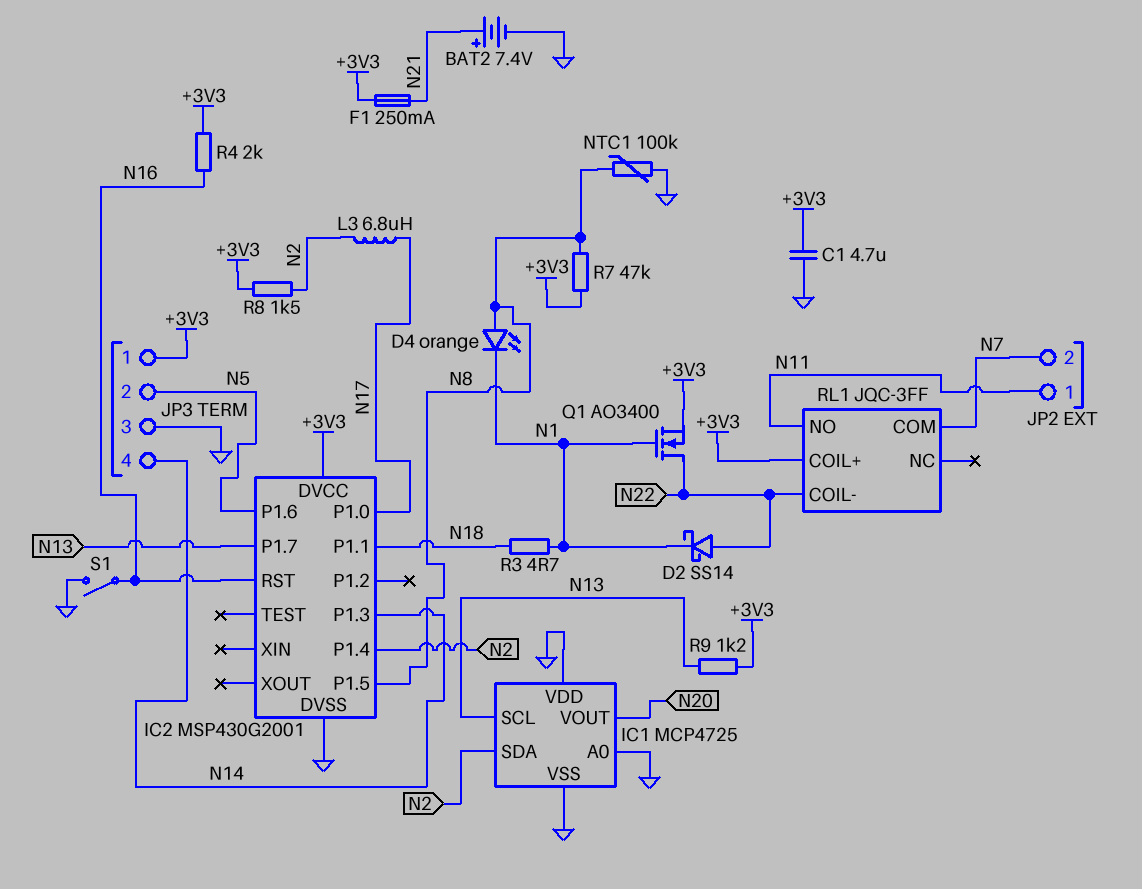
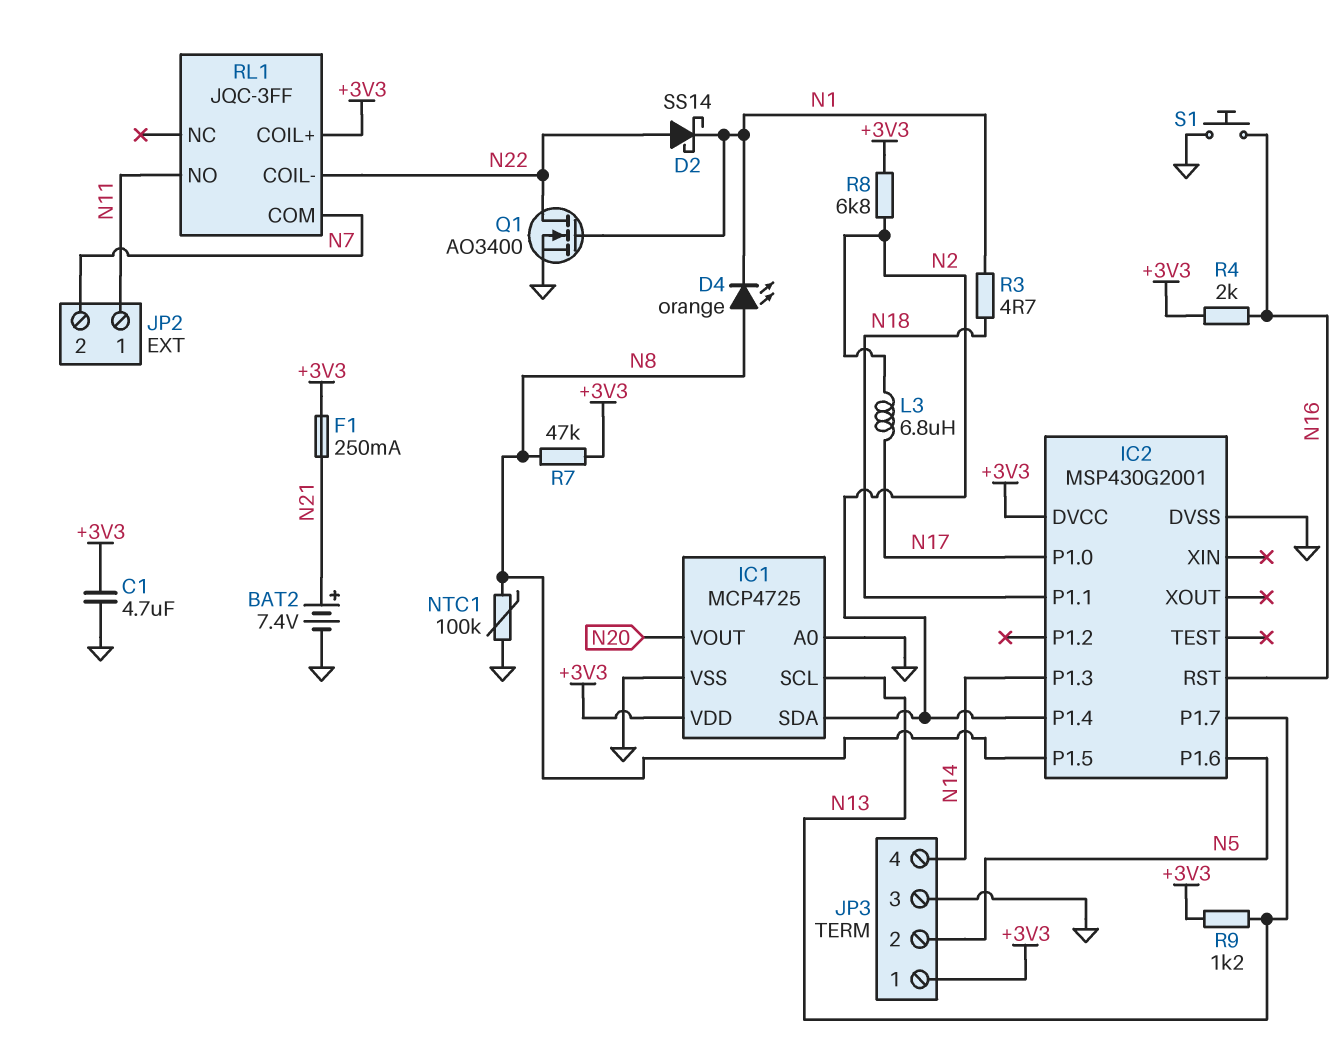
IC1 pin VDD: GND -> +3V3
Q1: NMOS AO3400 (G N1, D N22, S +3V3) -> NMOS AO3400 (G N1, D N22, S GND)
R8: 1.5k (+3V3, N2) -> 6.8k (+3V3, N2)
S1: switch (GND, N16) -> button (GND, N16)

